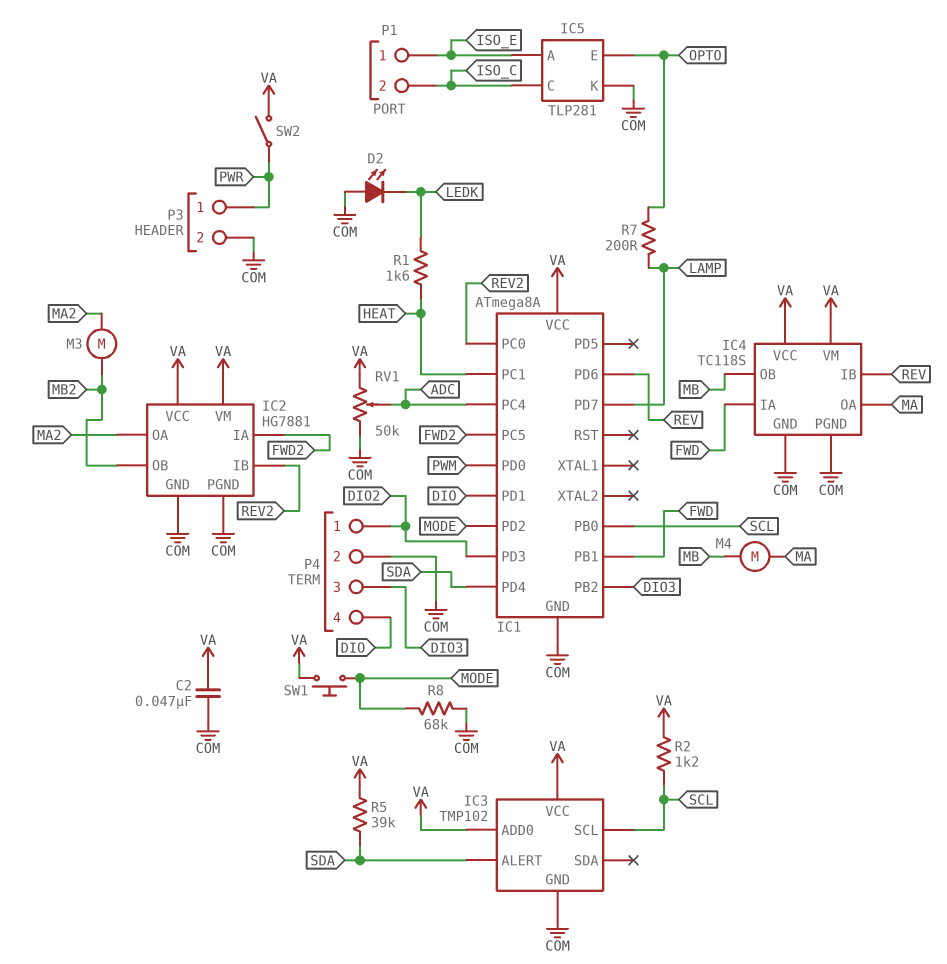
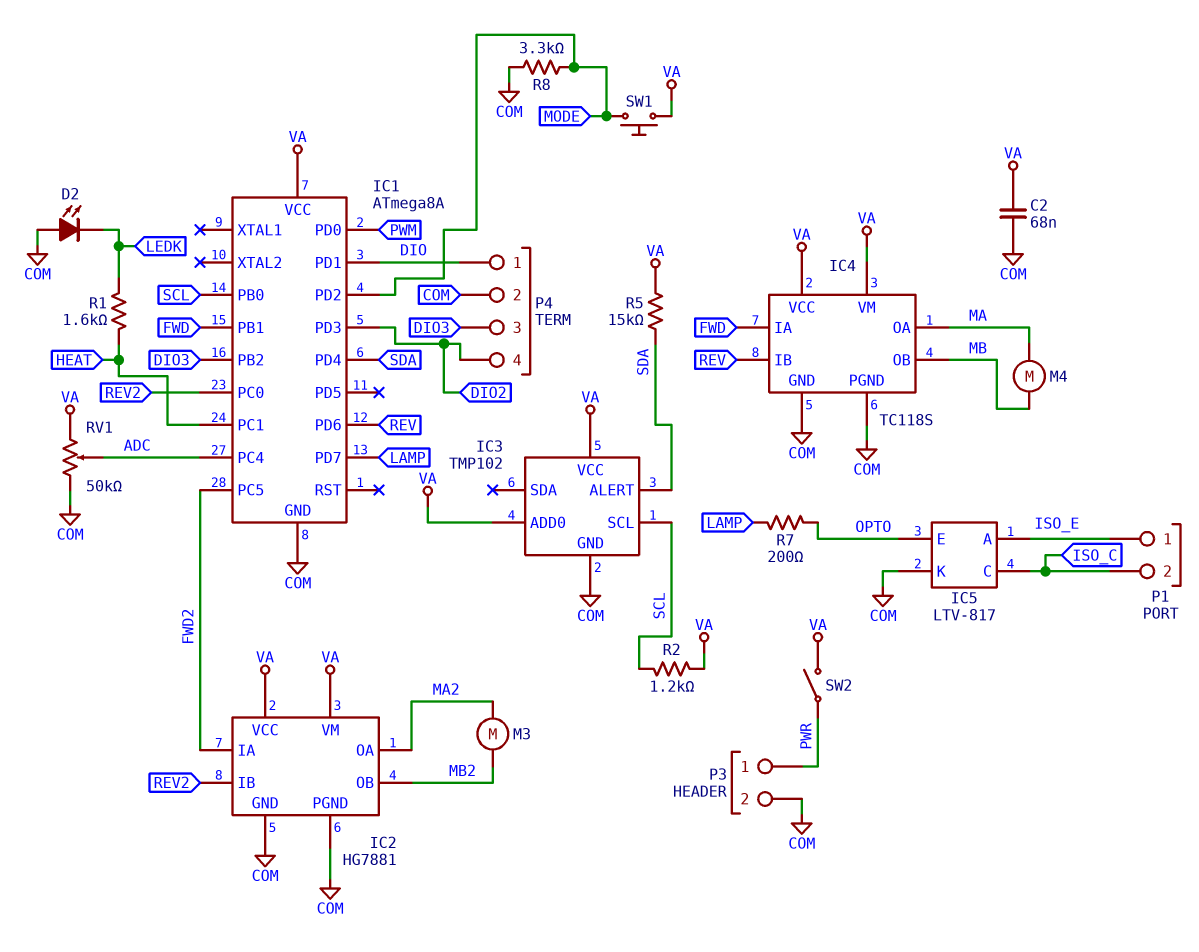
C2: 47nF (COM, VA) -> 68nF (COM, VA)
IC5: TLP281 -> LTV-817
P4 pin 1: DIO2 -> DIO
P4 pin 4: DIO -> DIO2
R5: 39k (SDA, VA) -> 15k (SDA, VA)
R8: 68k (COM, MODE) -> 3.3k (COM, MODE)

